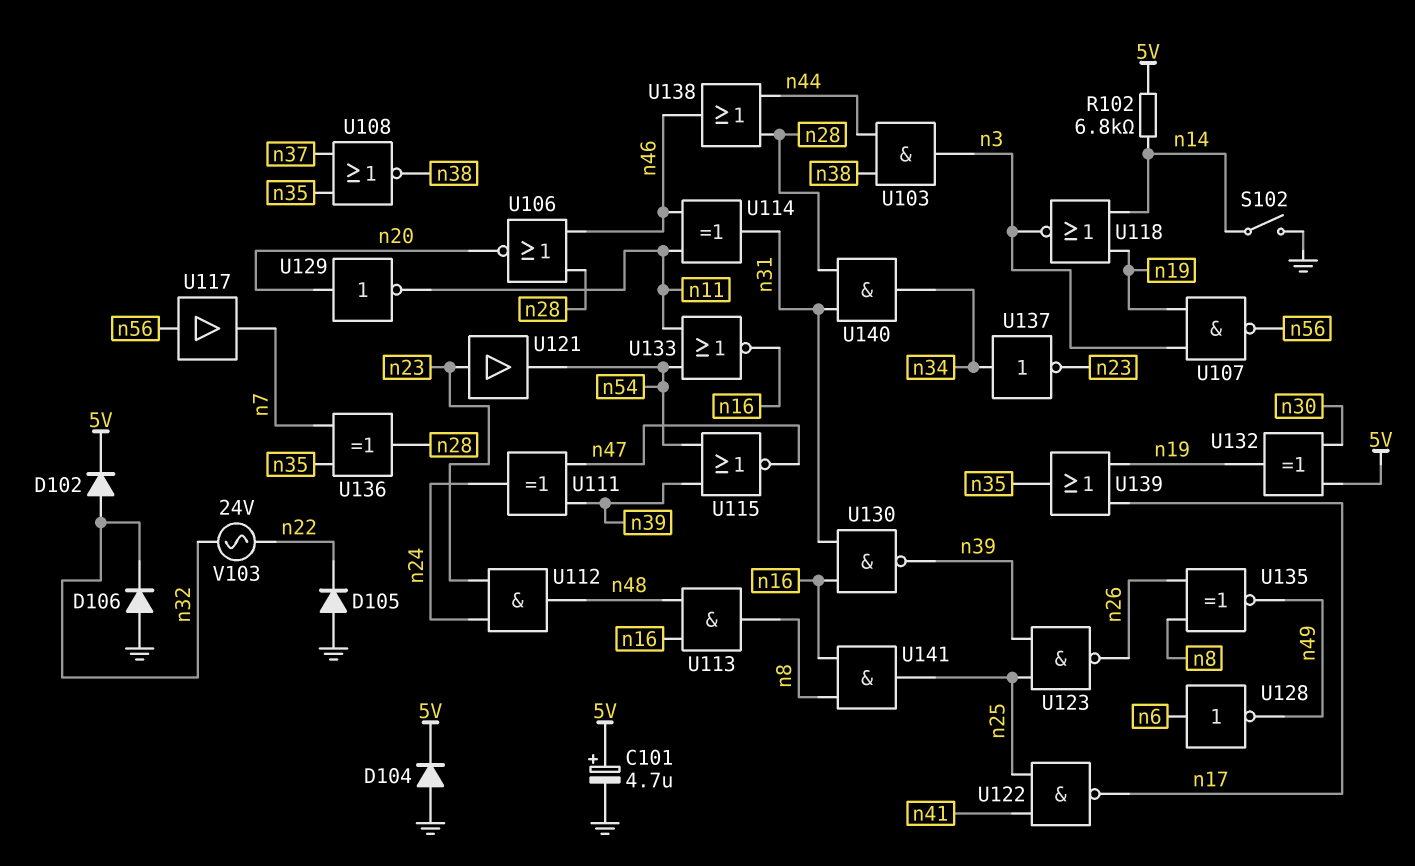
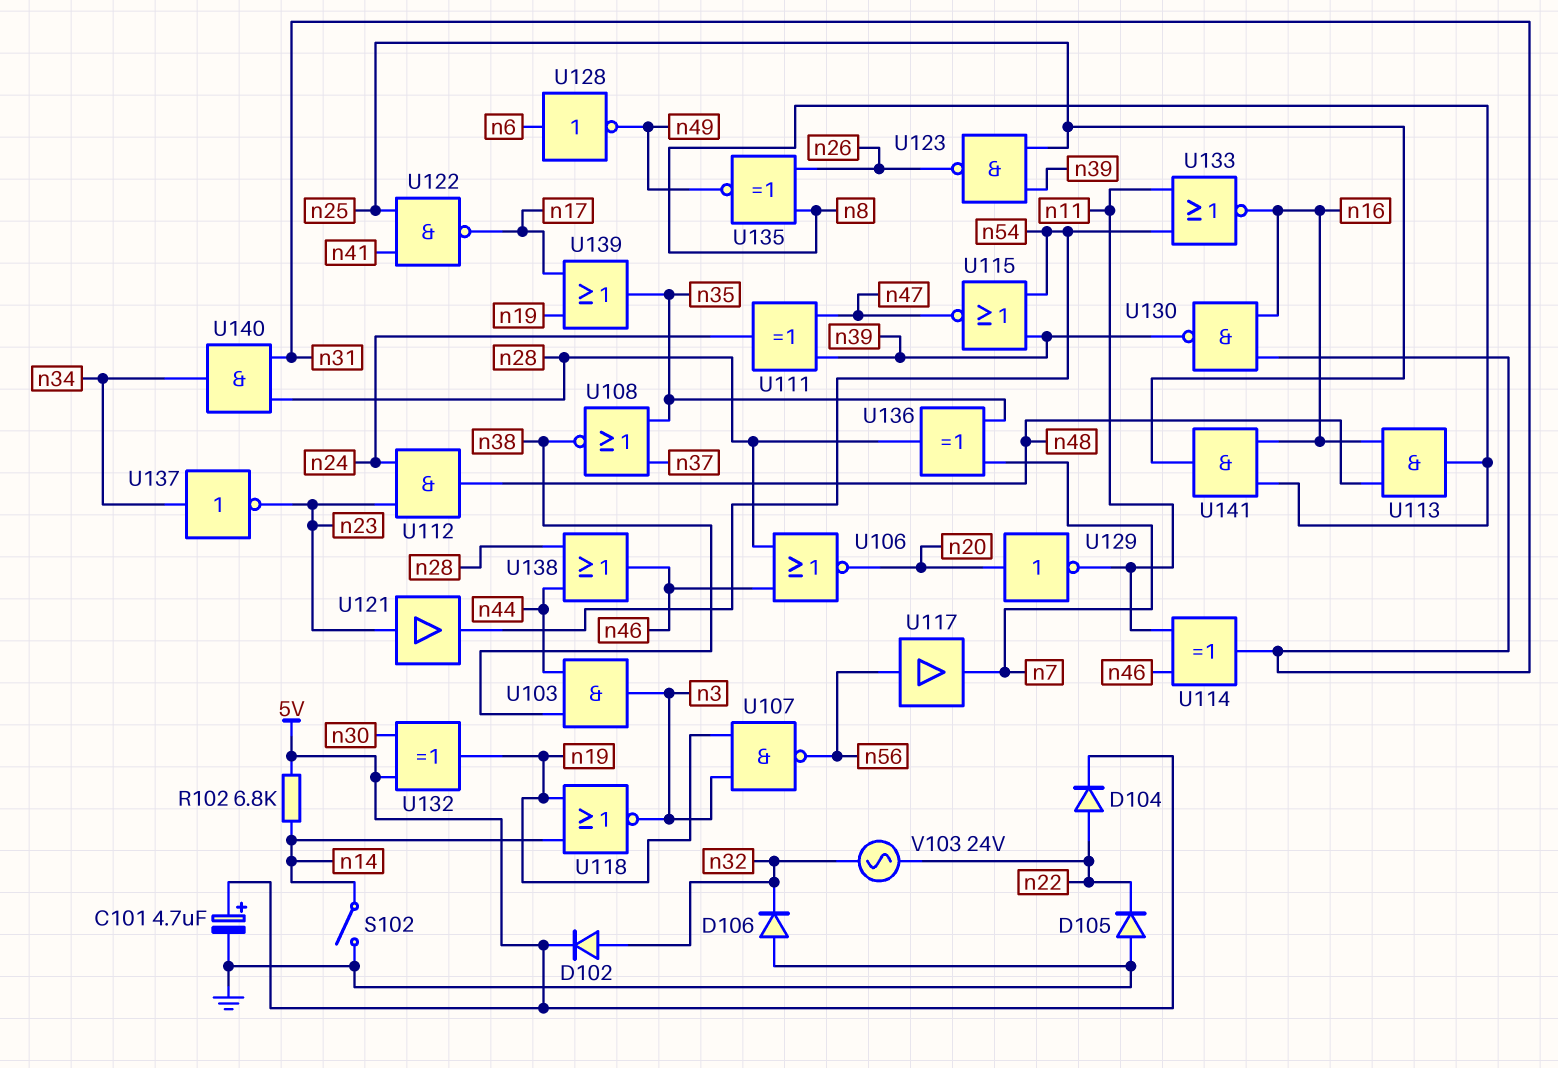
D104: diode (A GND, K 5V) -> diode (A n22, K 5V)

